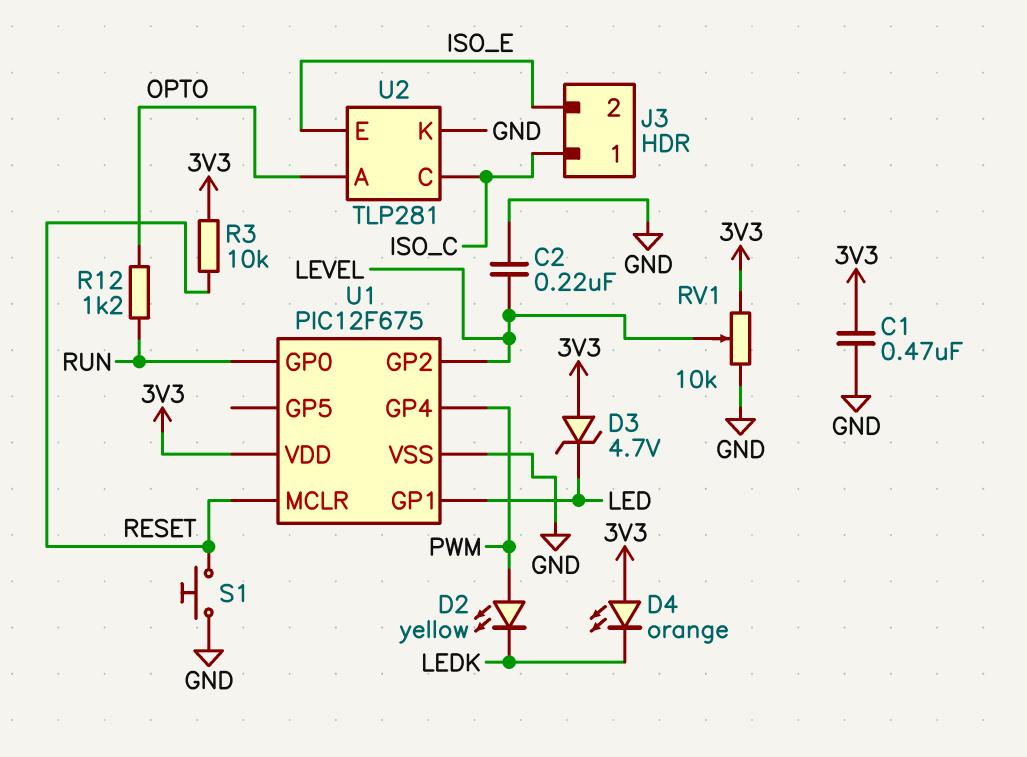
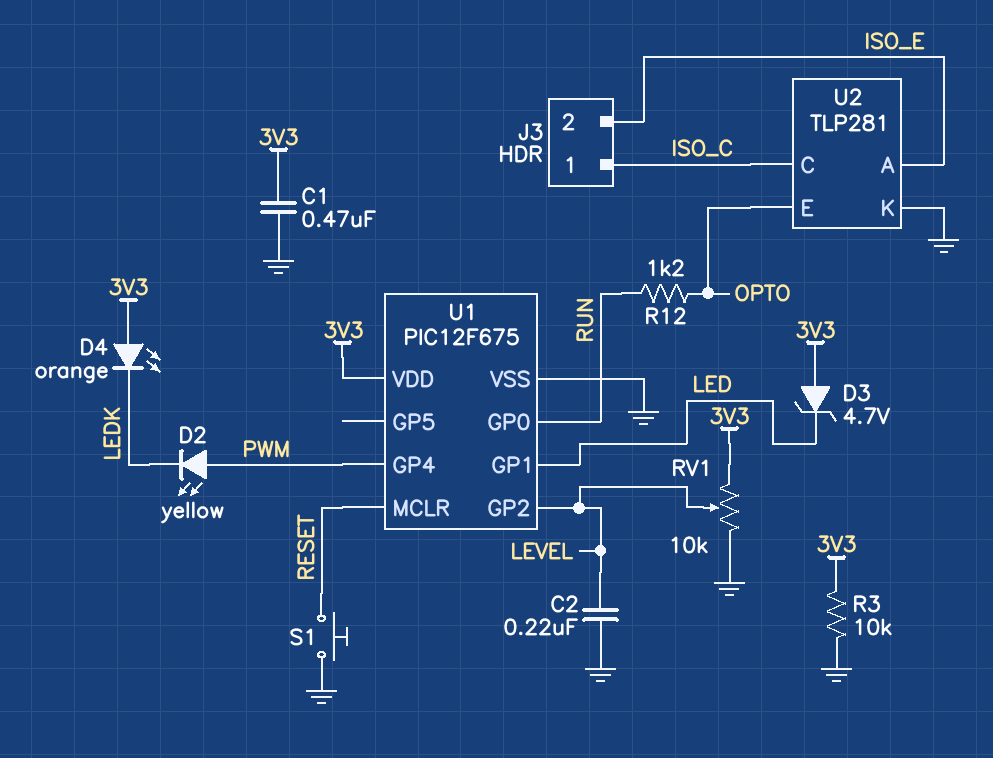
R3: 10k (3V3, RESET) -> 10k (3V3, GND)
U2 pin A: OPTO -> ISO_E
U2 pin E: ISO_E -> OPTO

